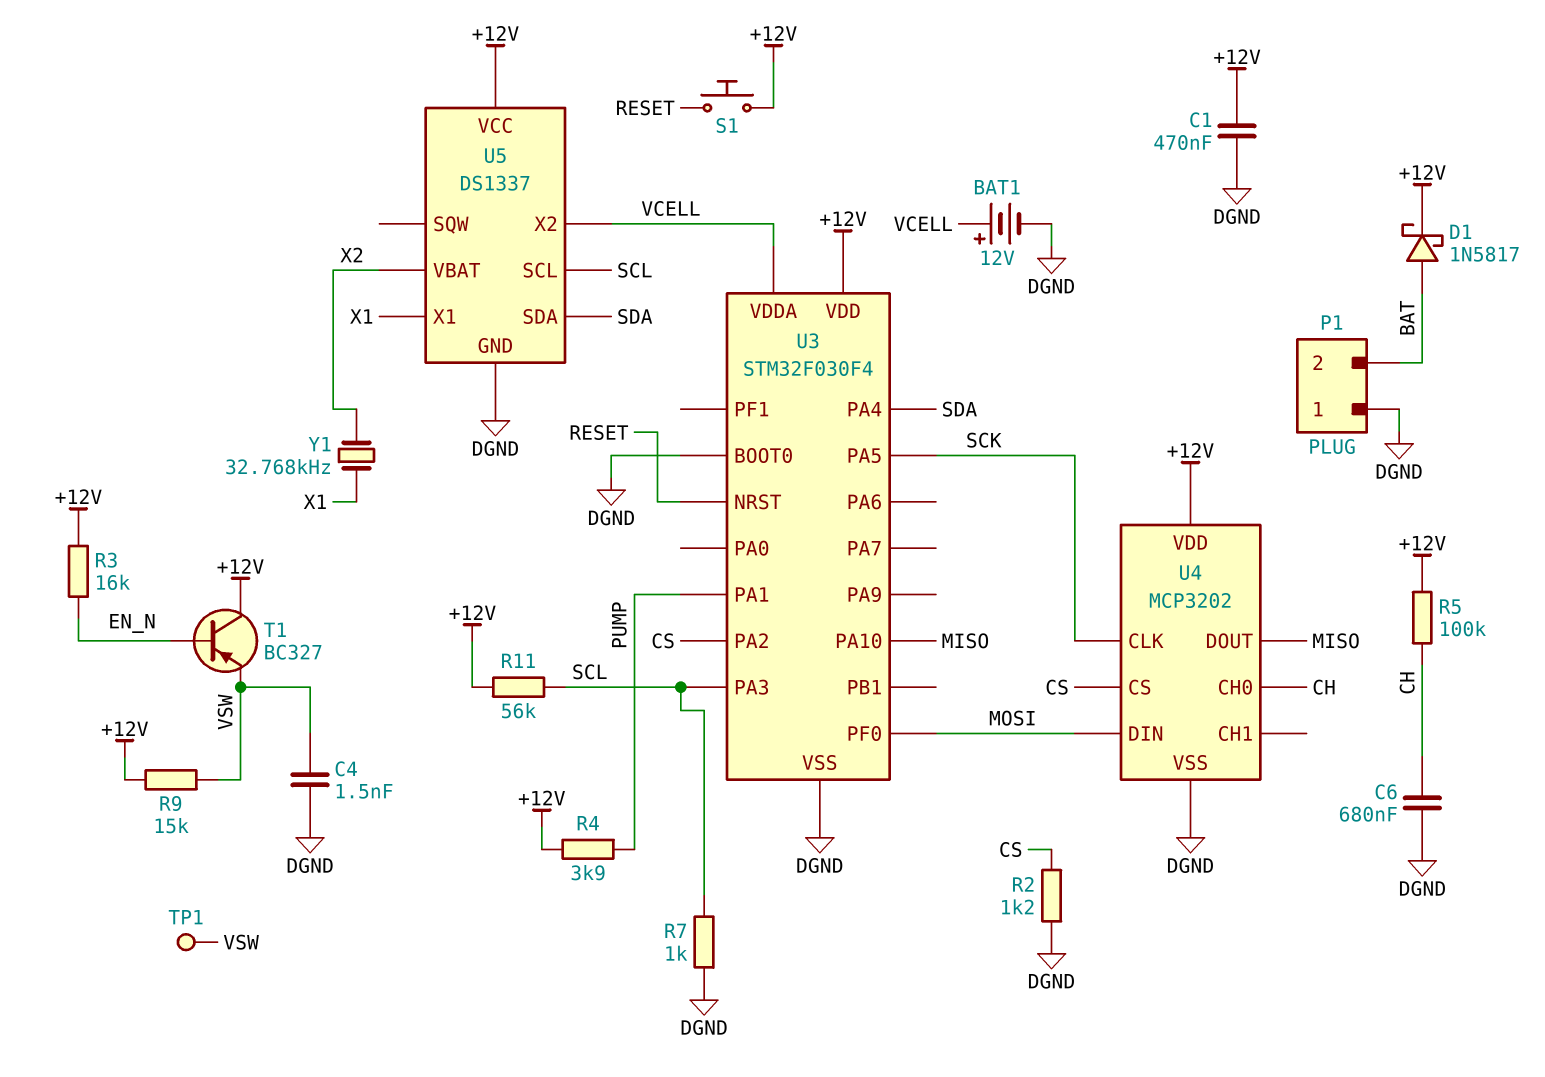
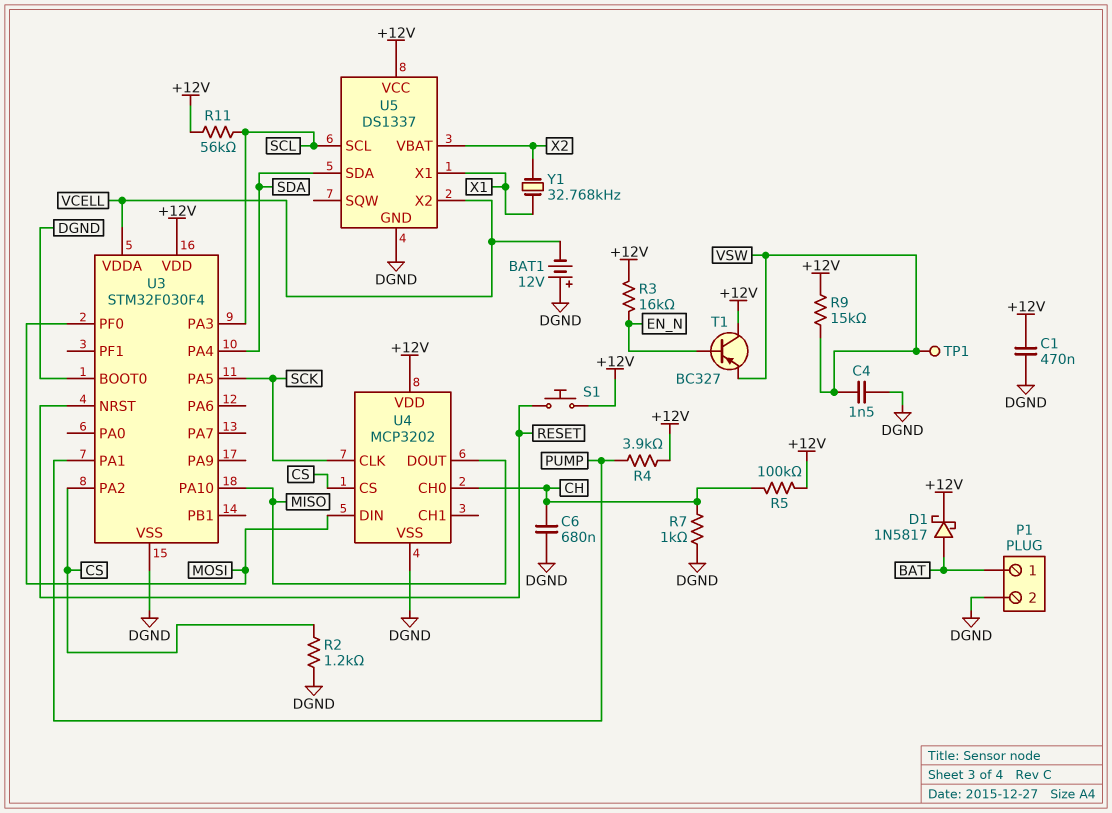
BAT1: 12V (plus VCELL, minus DGND) -> 12V (plus DGND, minus VCELL)
P1 pin 1: DGND -> BAT
P1 pin 2: BAT -> DGND
R7: 1k (DGND, SCL) -> 1k (CH, DGND)

